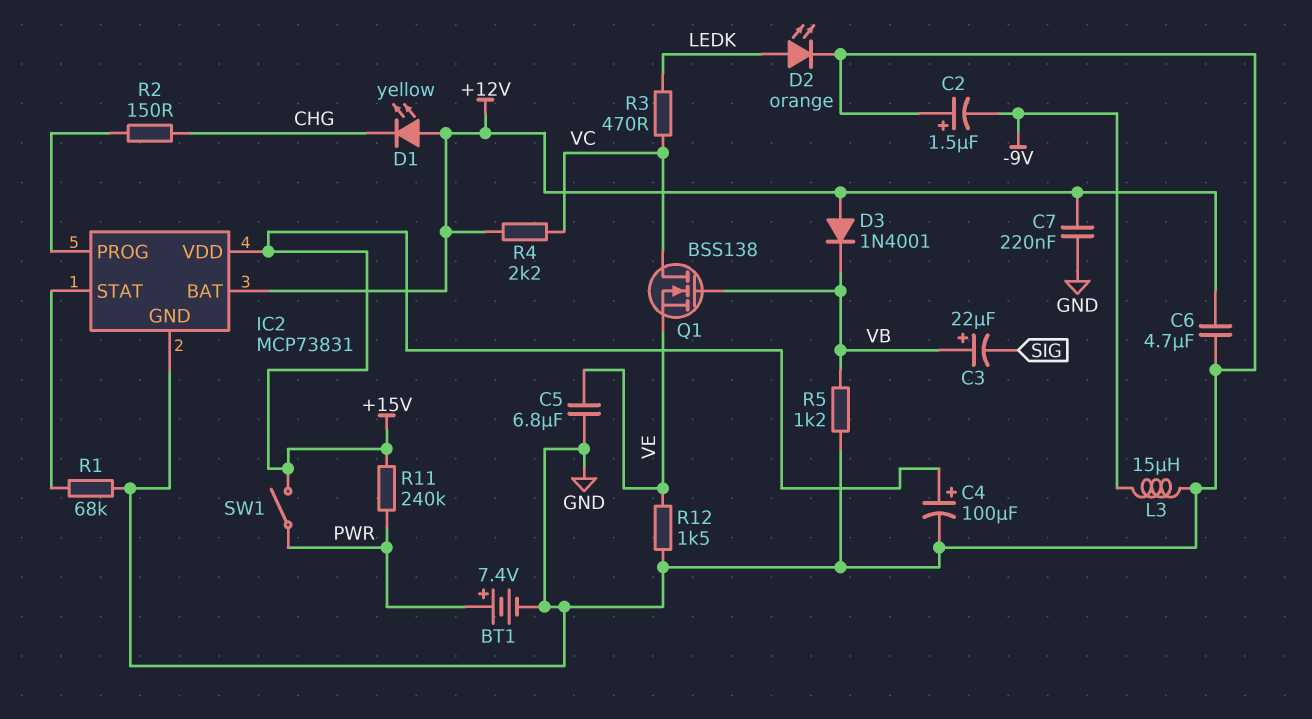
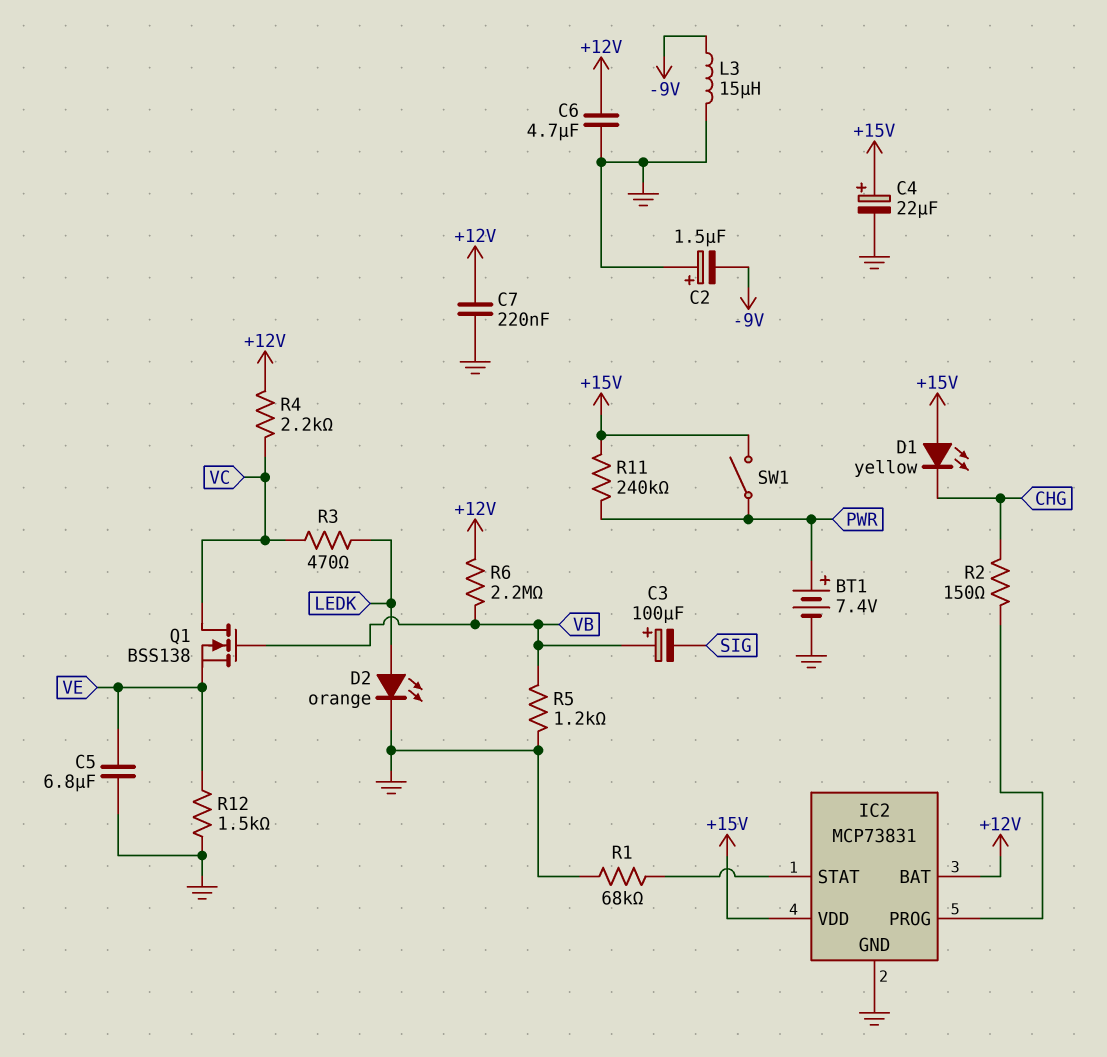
C3: 22uF (plus VB, minus SIG) -> 100uF (plus VB, minus SIG)
C4: 100uF (plus +15V, minus GND) -> 22uF (plus +15V, minus GND)
D1: LED yellow (A +12V, K CHG) -> LED yellow (A +15V, K CHG)
D3: diode 1N4001 (A +12V, K VB) -> none
R6: none -> 2.2M (+12V, VB)

